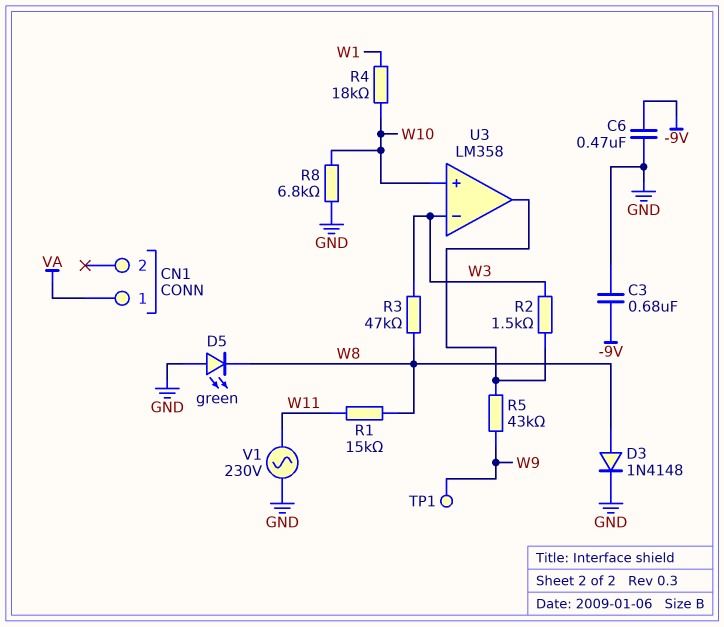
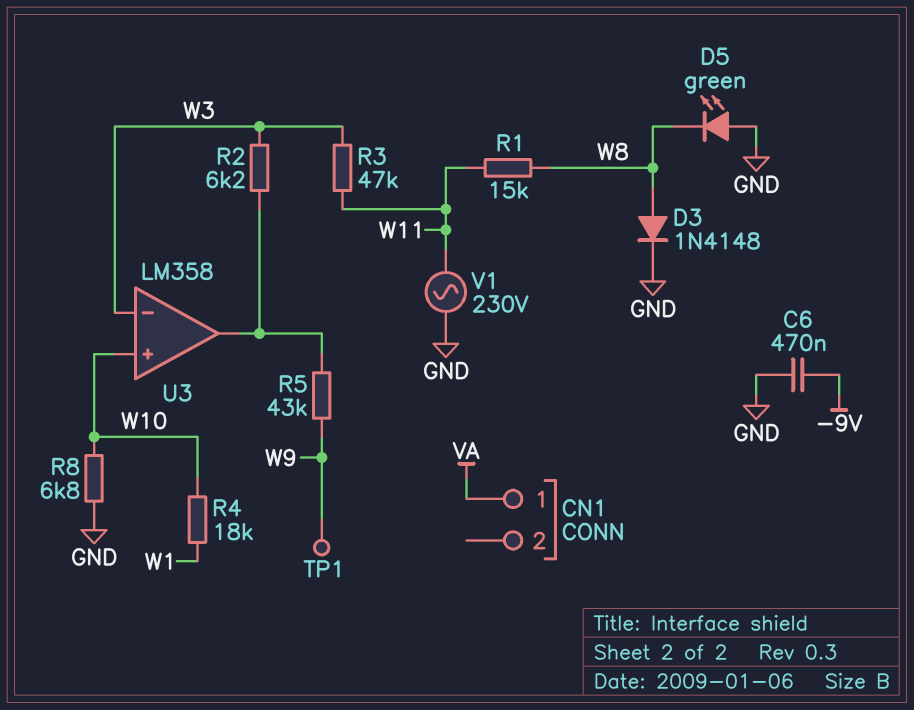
C3: 680nF (-9V, GND) -> none
R2: 1.5k (U3/out, W3) -> 6.2k (U3/out, W3)
R3: 47k (W3, W8) -> 47k (W3, W11)

